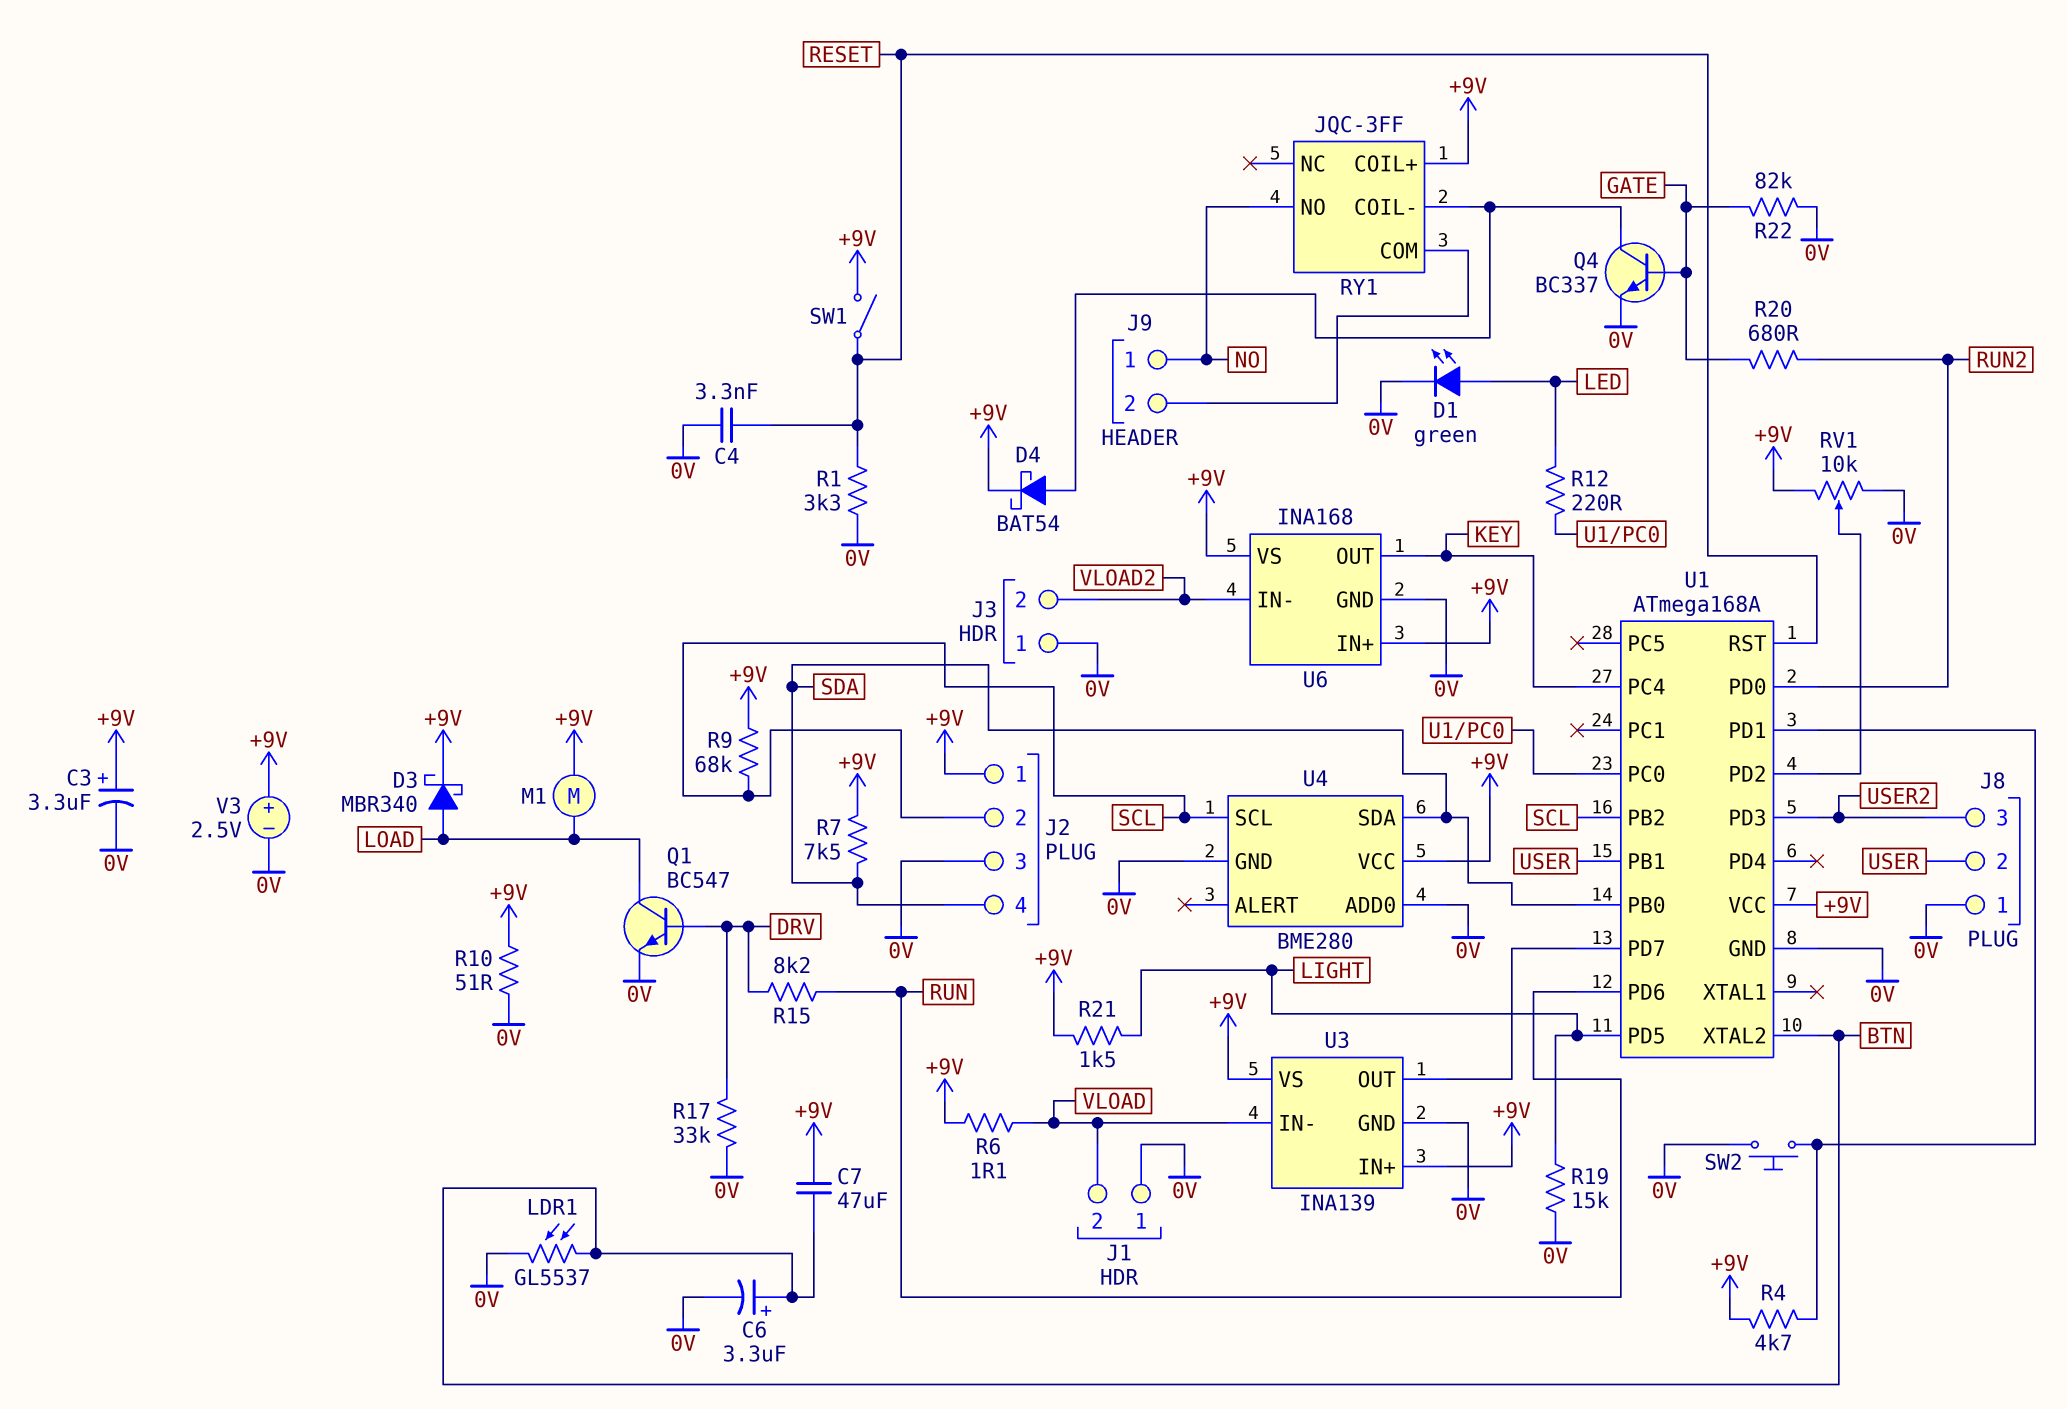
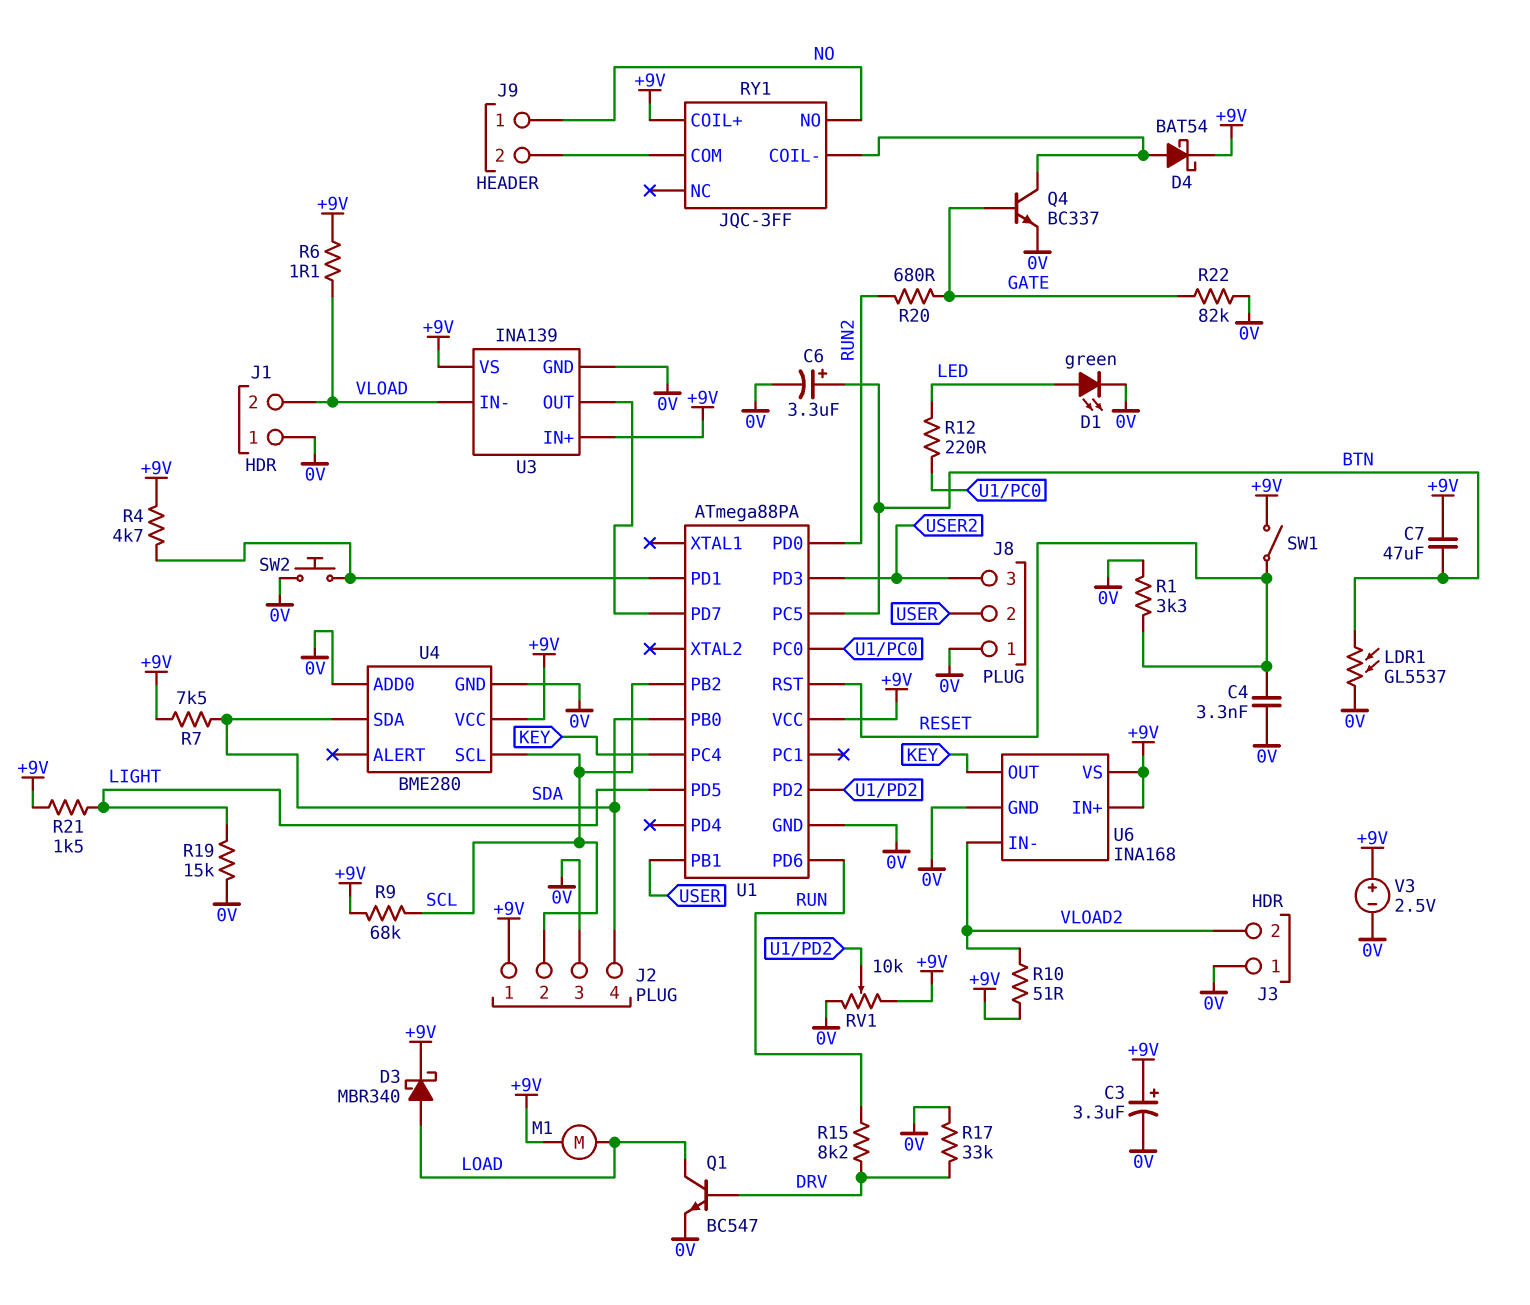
R10: 51 (+9V, 0V) -> 51 (+9V, VLOAD2)
U1: ATmega168A -> ATmega88PA
U1 pin PC5: none -> BTN
U1 pin XTAL2: BTN -> none

